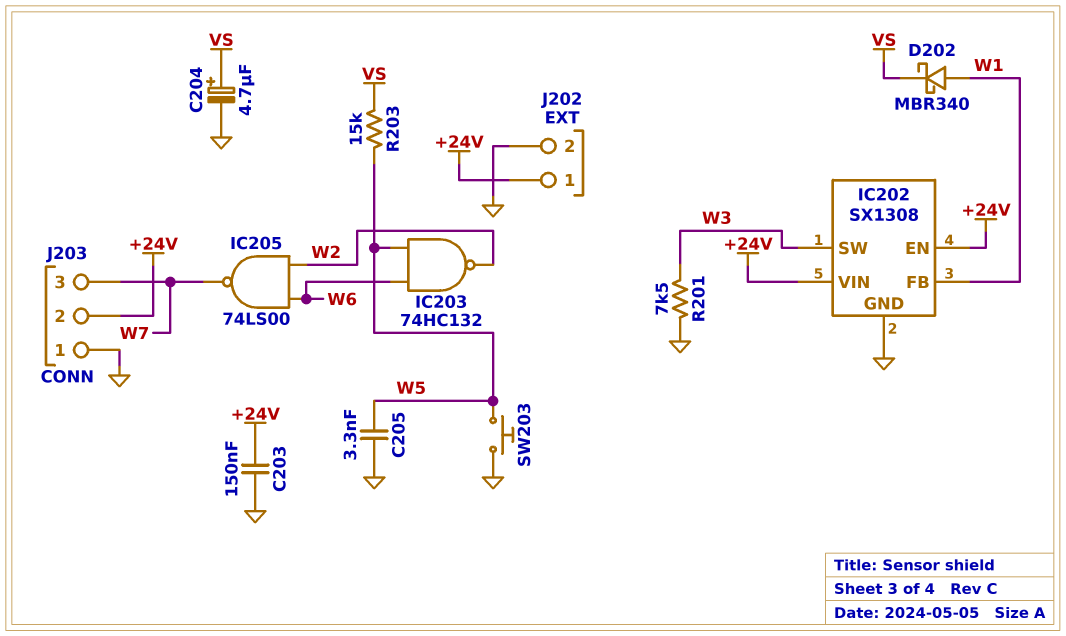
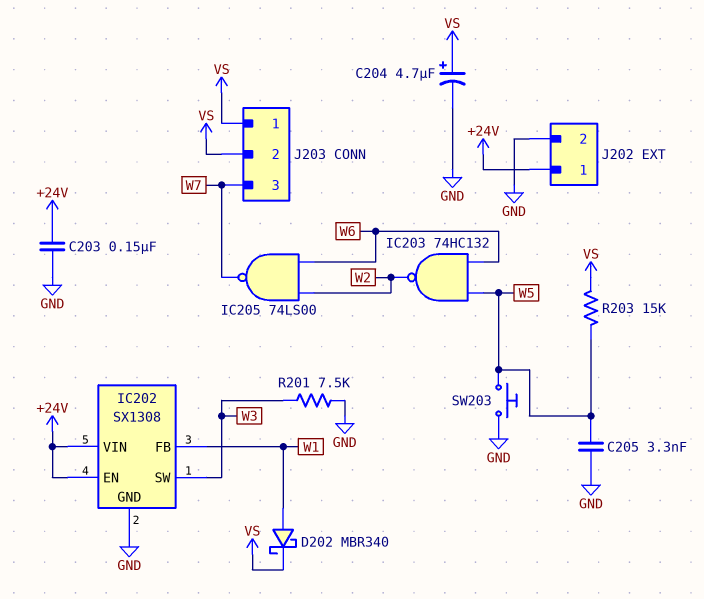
J203 pin 1: GND -> VS
J203 pin 2: +24V -> VS

